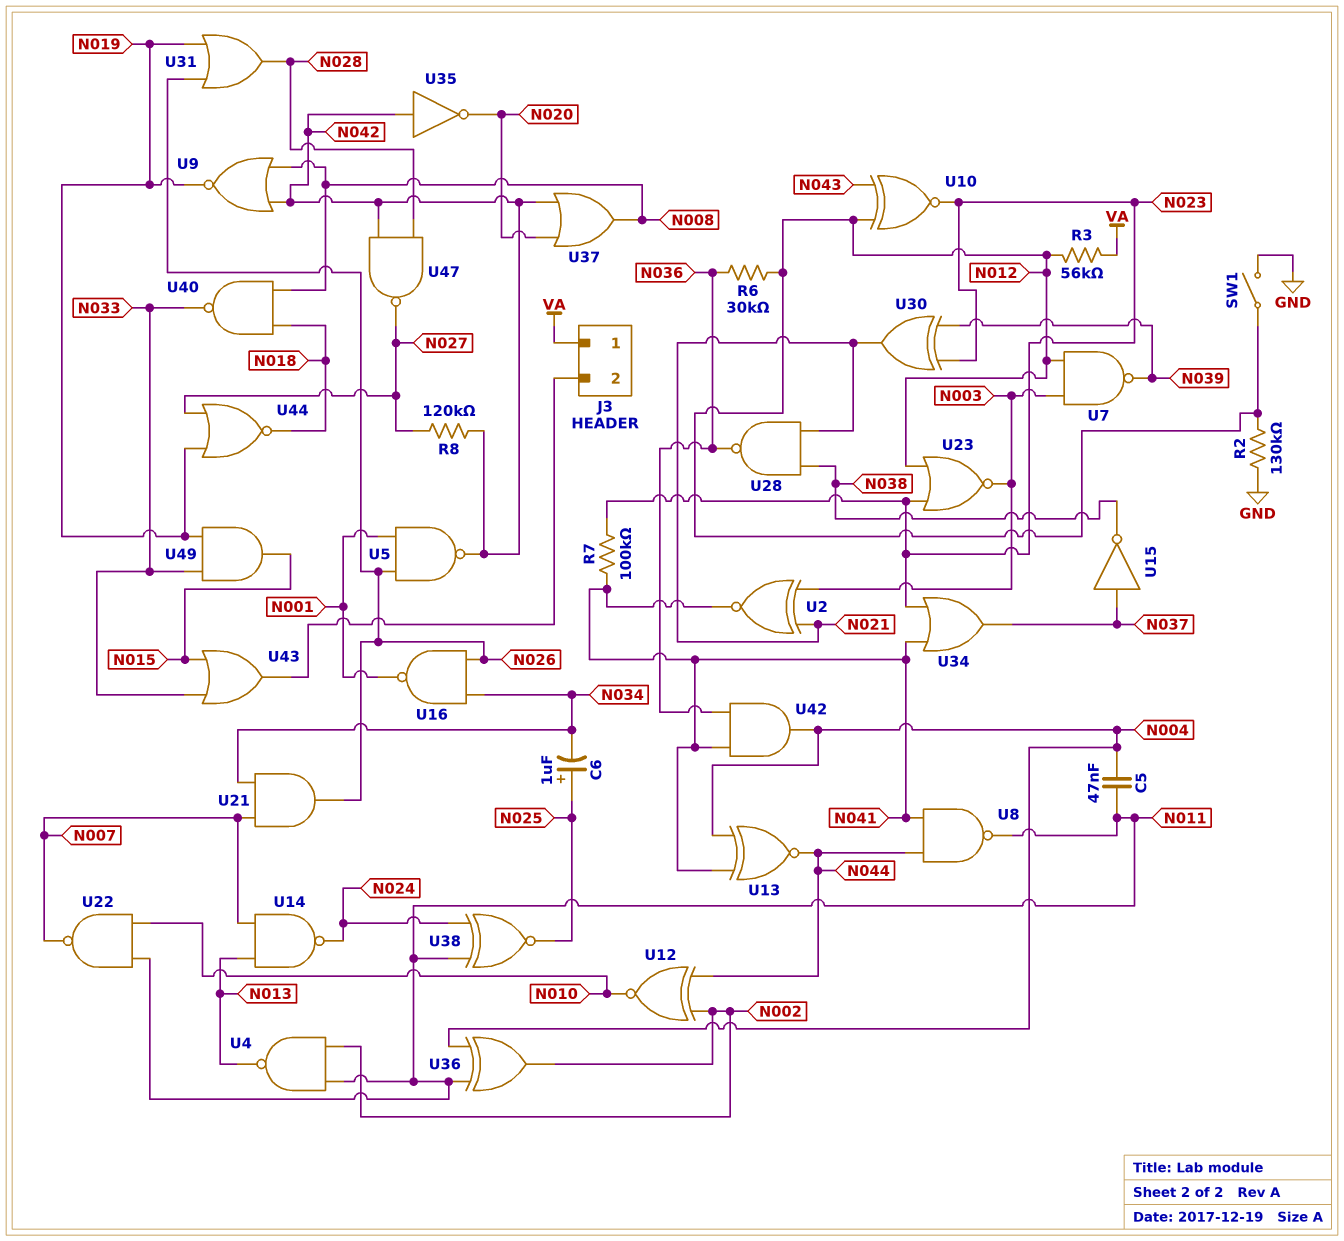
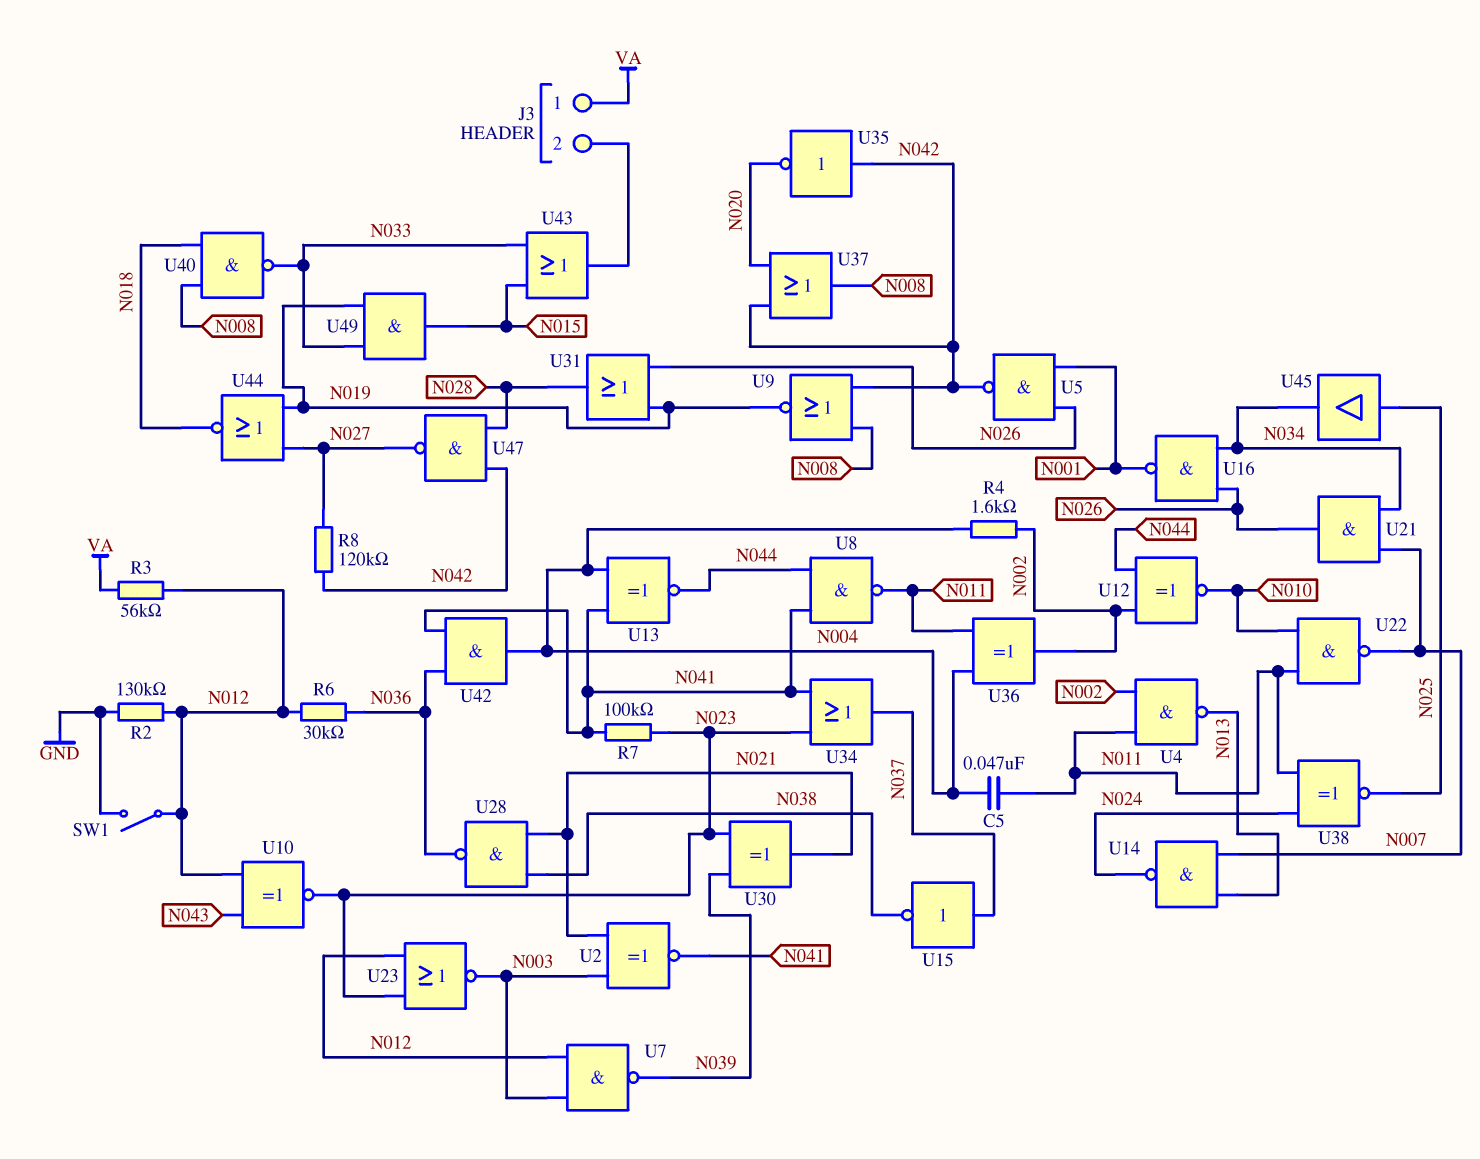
C6: 1uF (plus N025, minus N034) -> none
R4: none -> 1.6k (N002, N004)
U45: none -> buffer (in N025, out N034)

